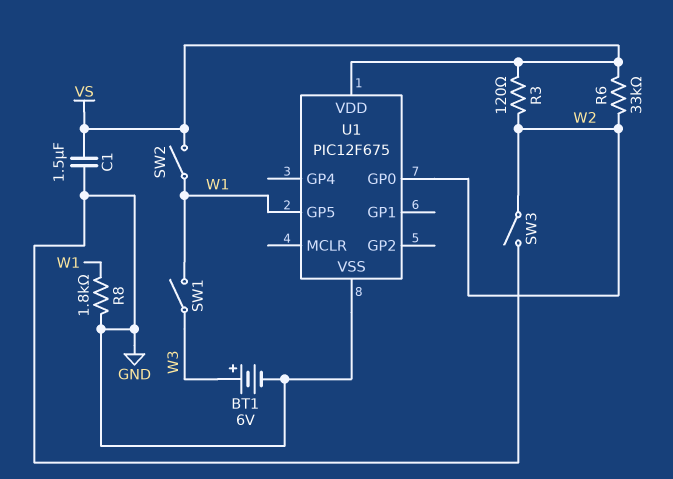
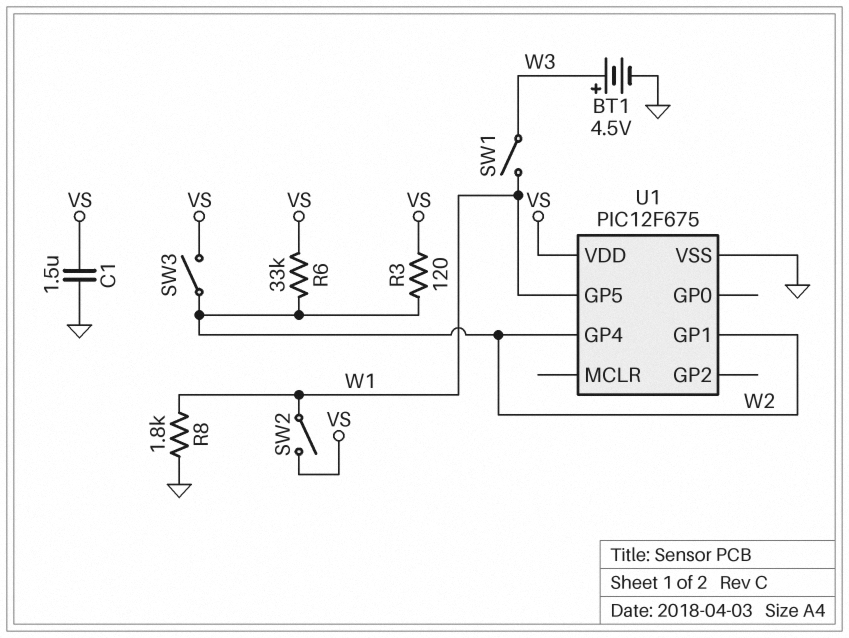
BT1: 6V (plus W3, minus GND) -> 4.5V (plus W3, minus GND)
SW3: switch (GND, W2) -> switch (VS, W2)
U1 pin GP0: W2 -> none
U1 pin GP1: none -> W2
U1 pin GP4: none -> W2

